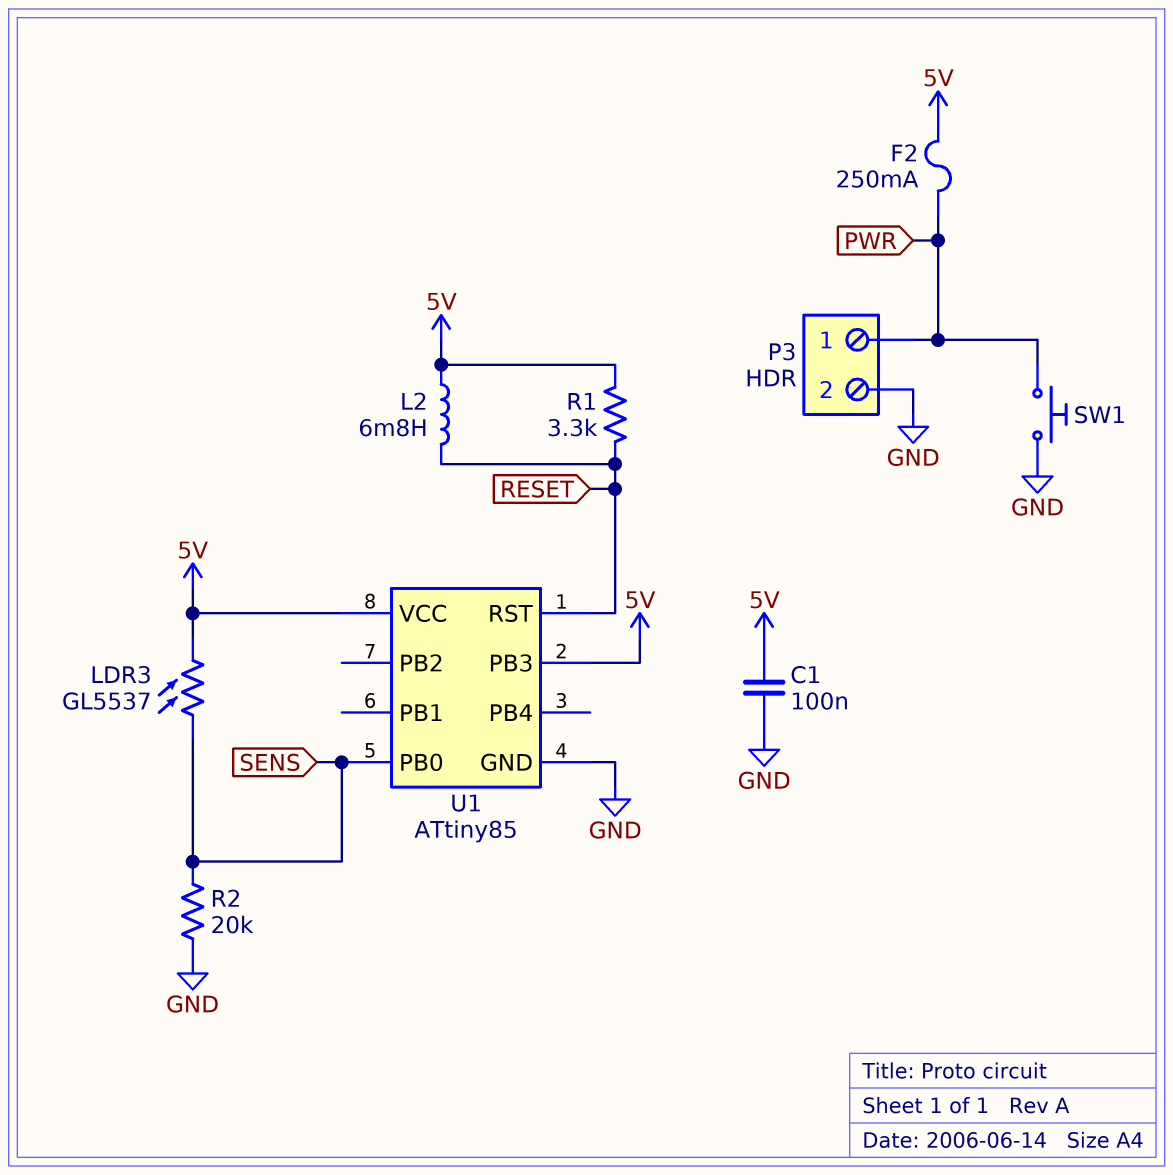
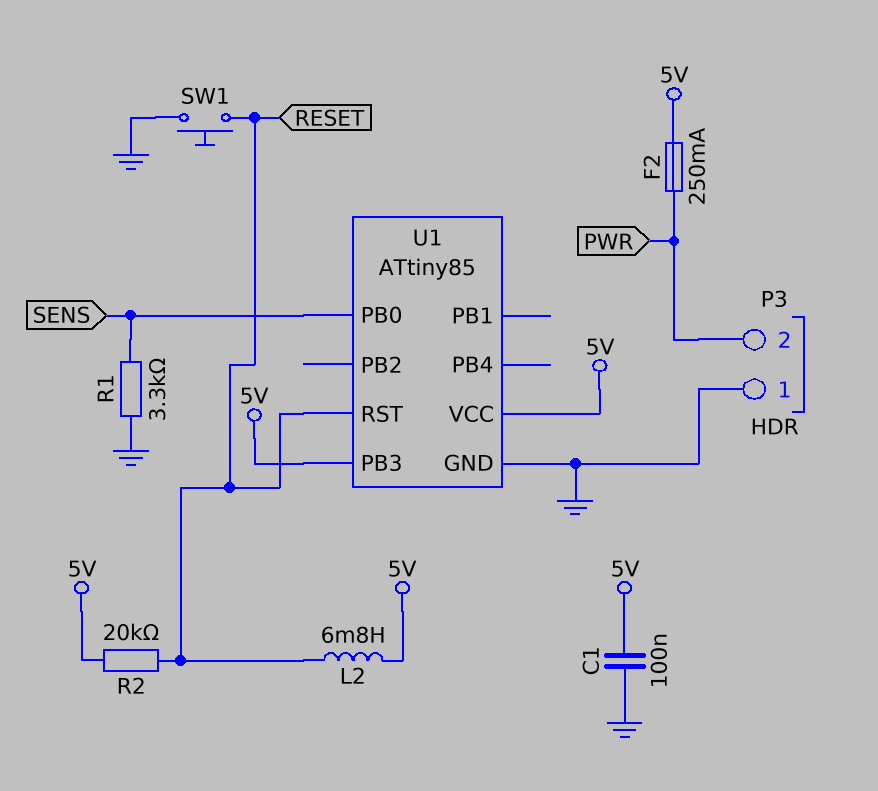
LDR3: GL5537 (5V, SENS) -> none
P3 pin 1: PWR -> GND
P3 pin 2: GND -> PWR
R1: 3.3k (5V, RESET) -> 3.3k (GND, SENS)
R2: 20k (GND, SENS) -> 20k (5V, RESET)
SW1: button (GND, PWR) -> button (GND, RESET)

